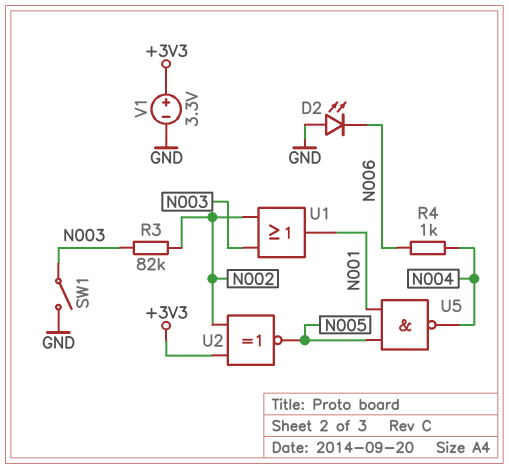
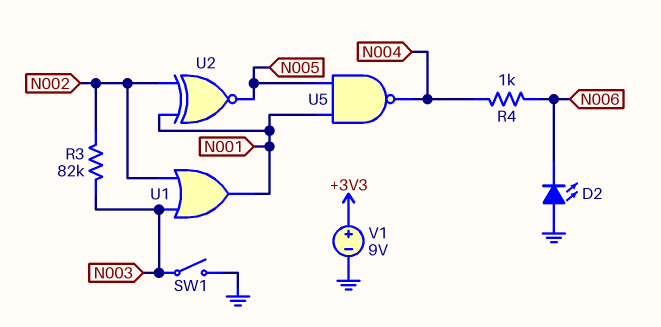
U2: XNOR (in +3V3, in N002, out N005) -> XNOR (in N001, in N002, out N005)
V1: 3.3V (plus +3V3, minus GND) -> 9V (plus +3V3, minus GND)

